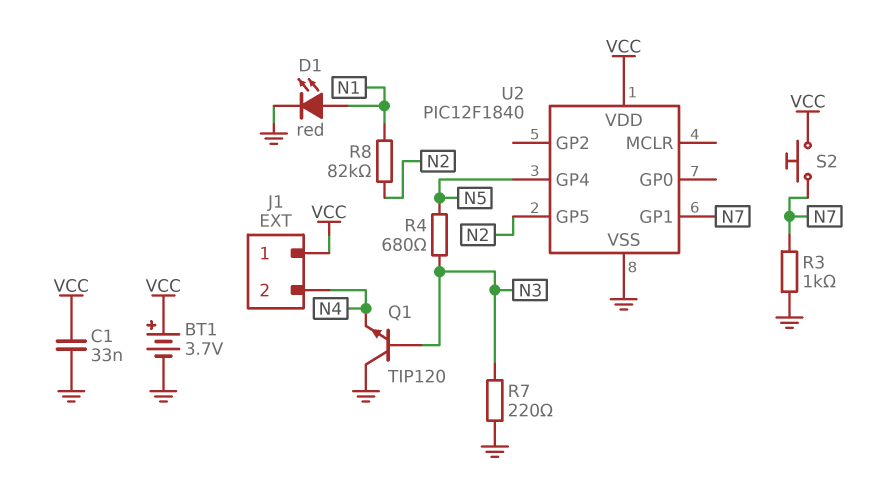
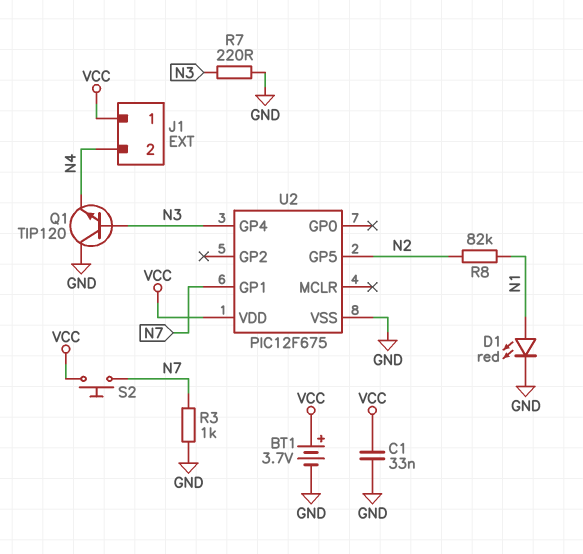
R4: 680 (N3, N5) -> none
U2: PIC12F1840 -> PIC12F675
U2 pin GP4: N5 -> N3

